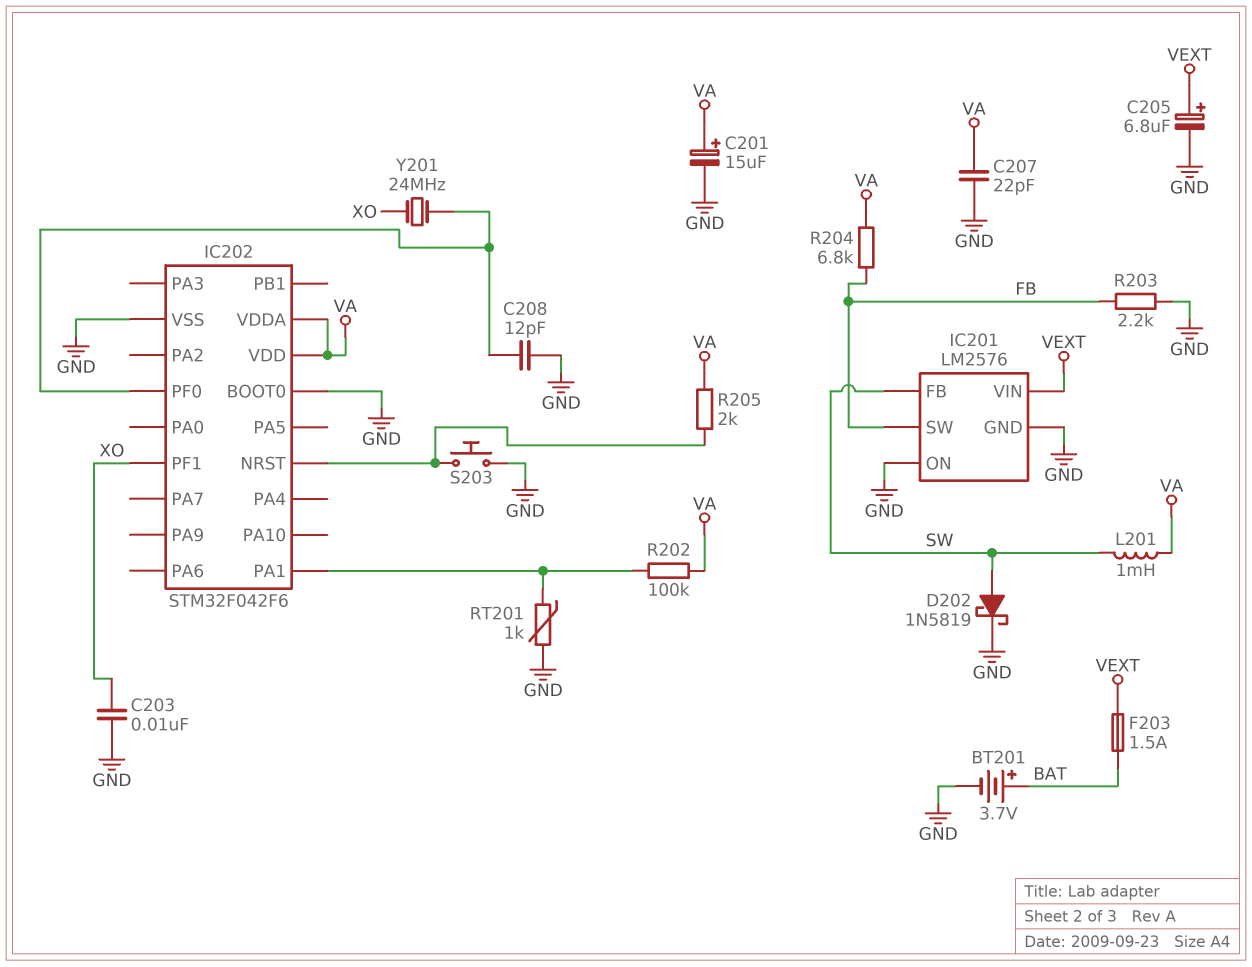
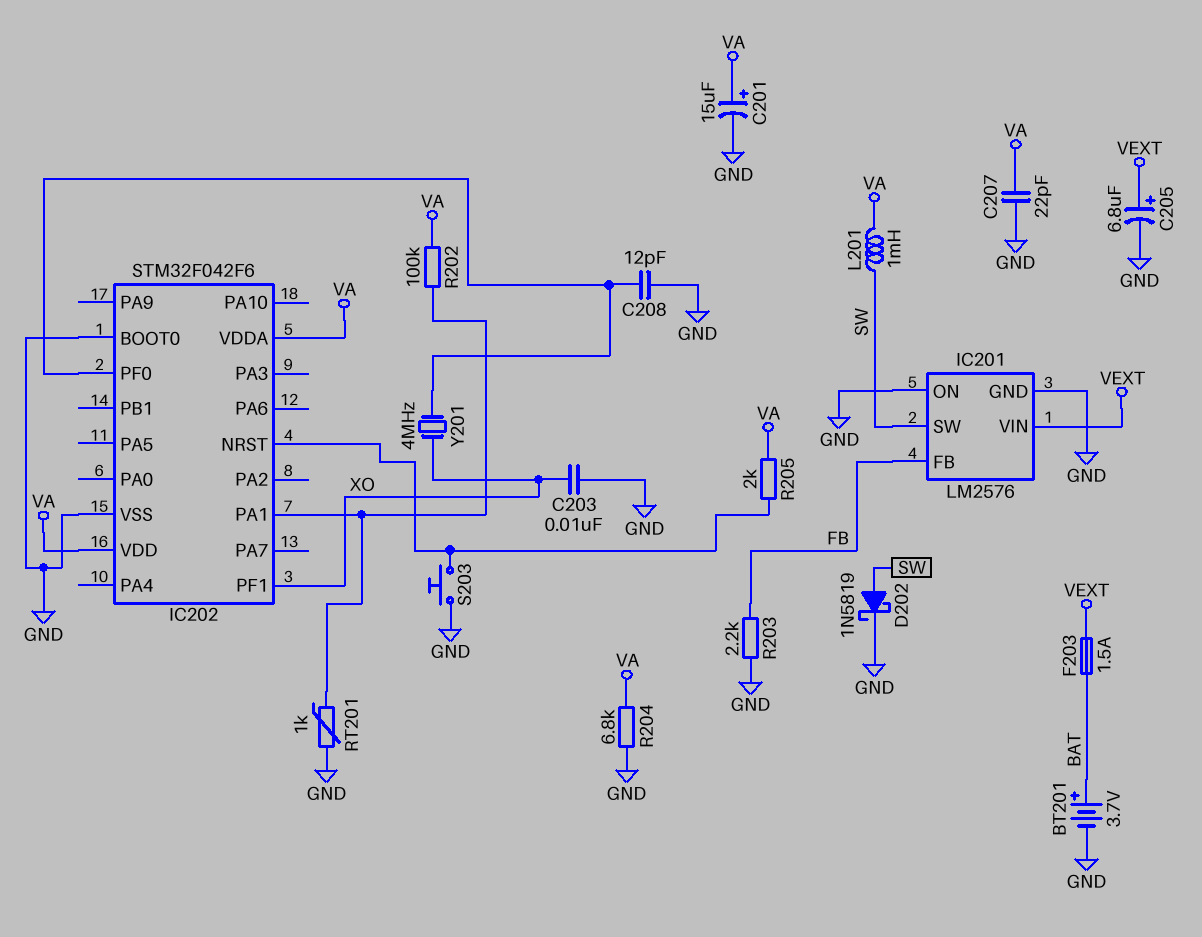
IC201 pin FB: SW -> FB
IC201 pin SW: FB -> SW
R204: 6.8k (FB, VA) -> 6.8k (GND, VA)
Y201: 24MHz (IC202/PF0, XO) -> 4MHz (IC202/PF0, XO)

